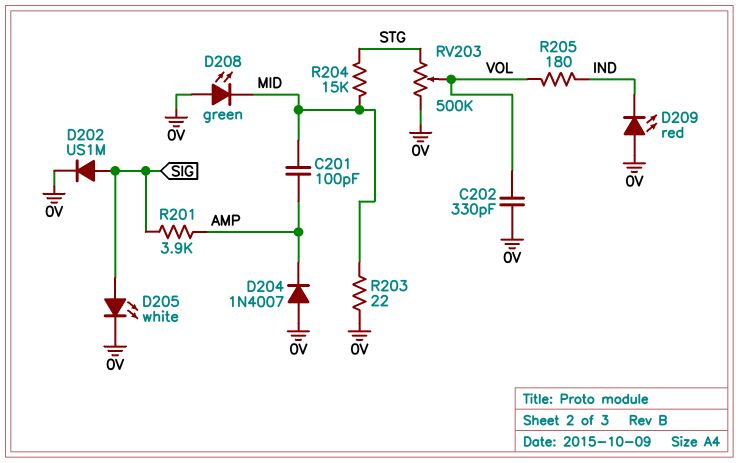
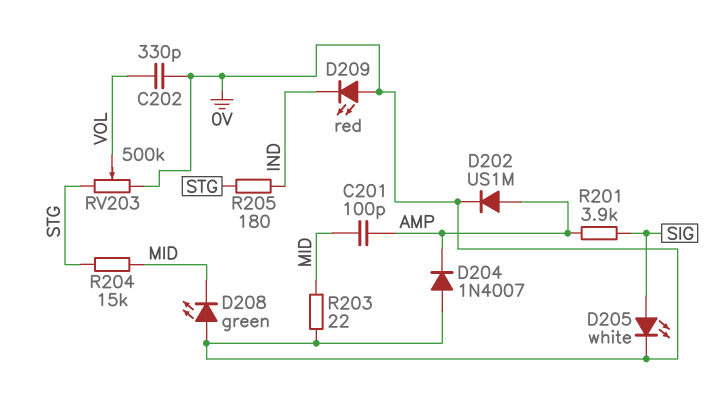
D202: diode US1M (A SIG, K 0V) -> diode US1M (A AMP, K 0V)
R205: 180 (IND, VOL) -> 180 (IND, STG)

